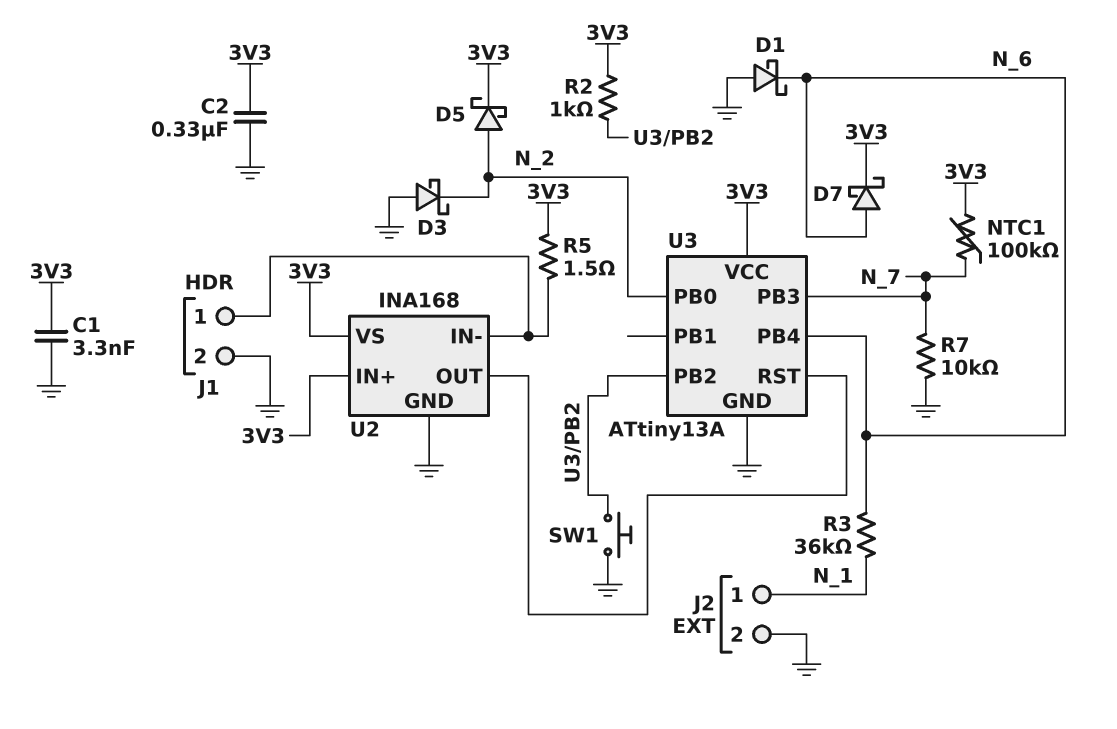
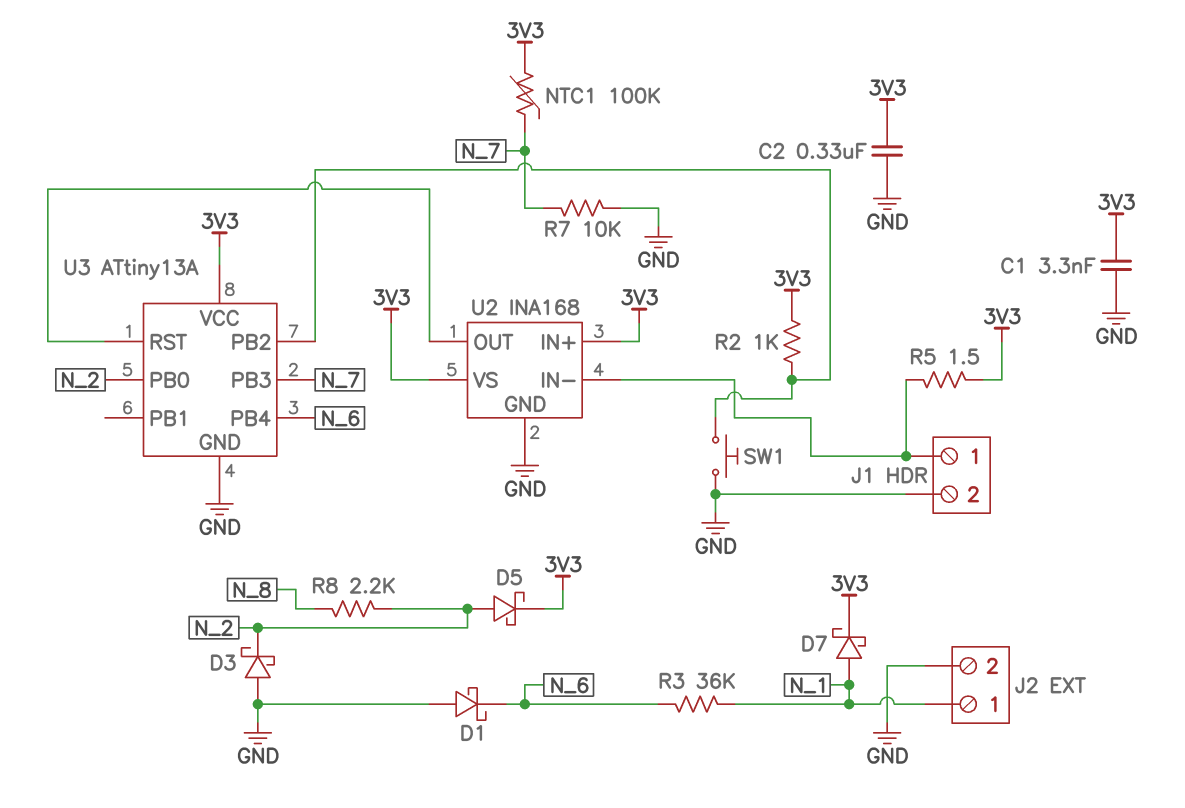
D7: schottky (A N_6, K 3V3) -> schottky (A N_1, K 3V3)
R8: none -> 2.2k (N_2, N_8)

